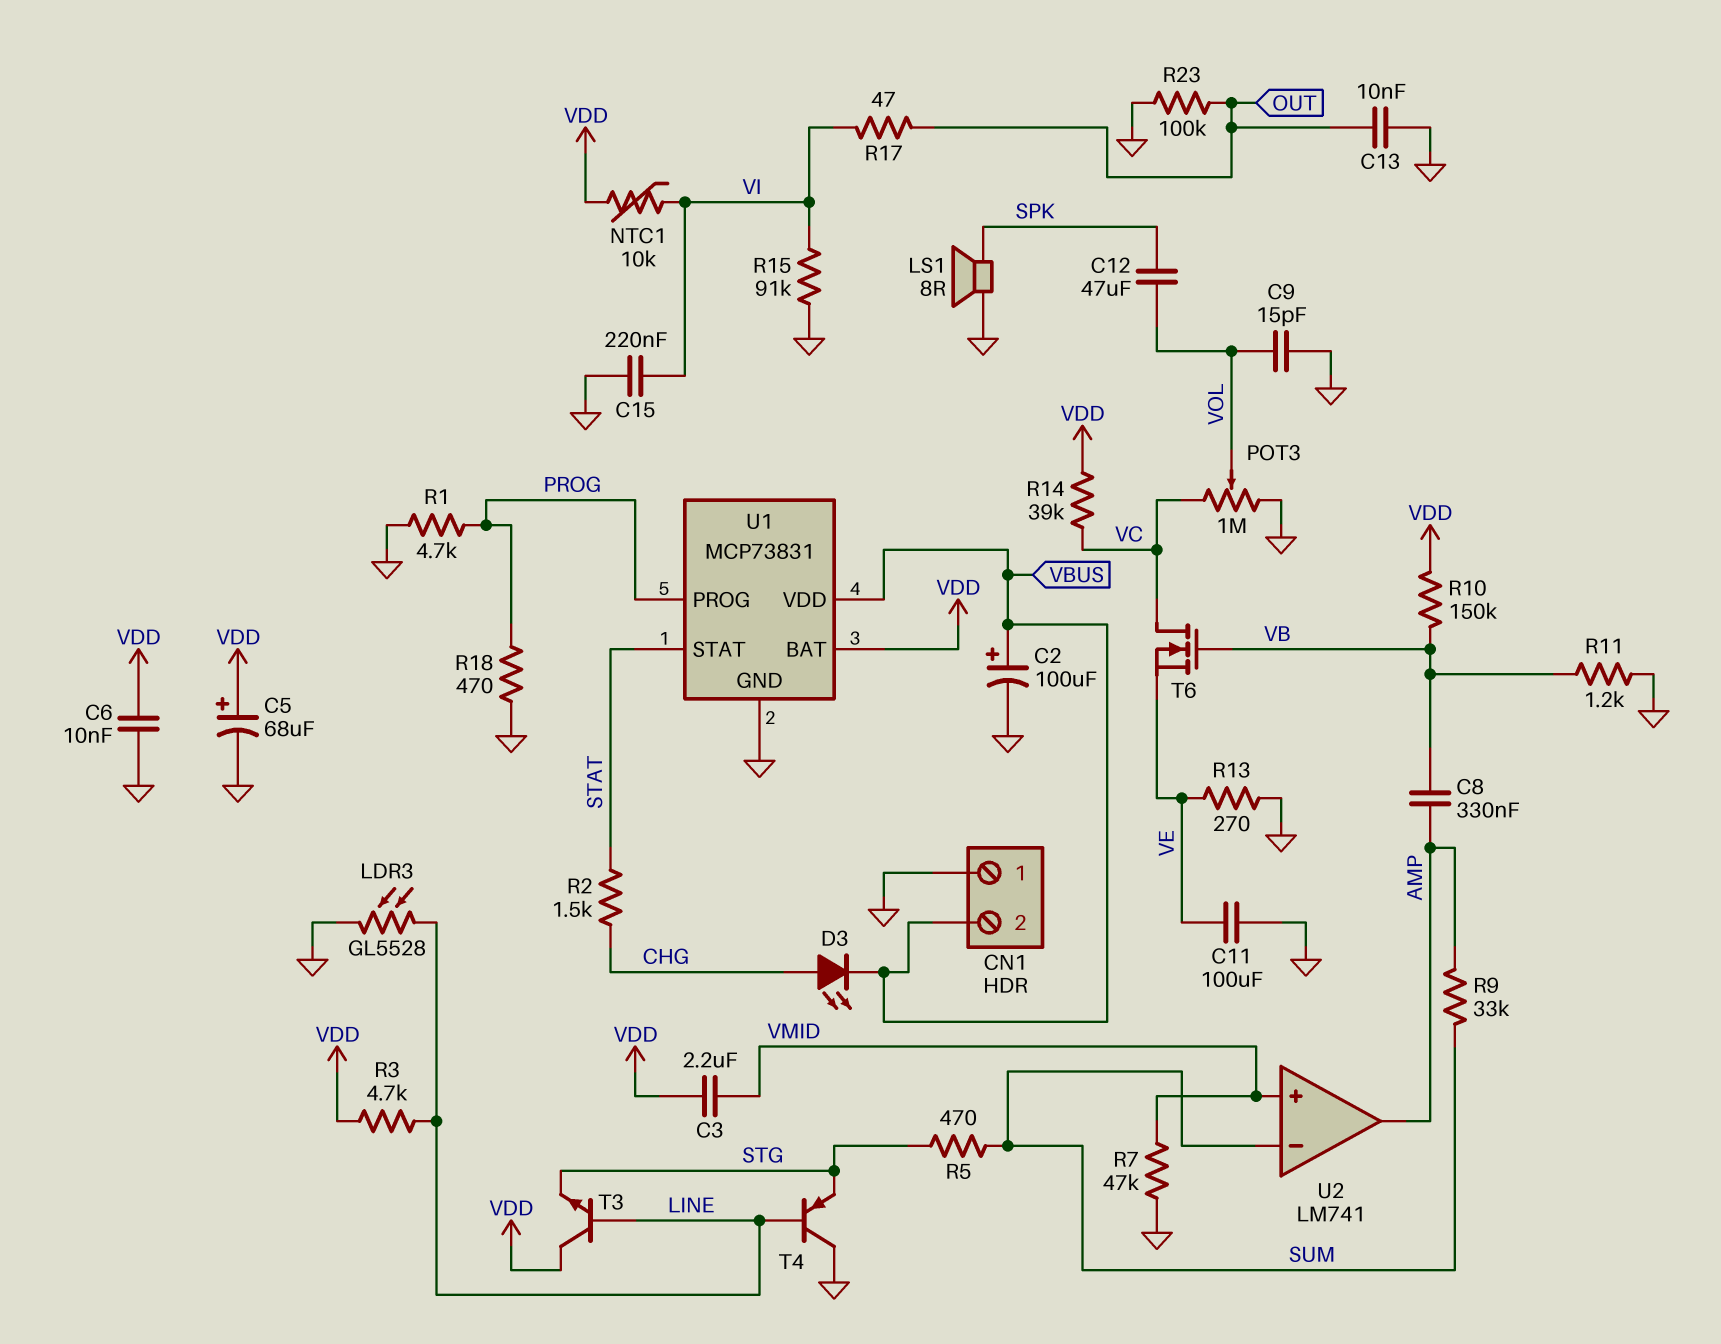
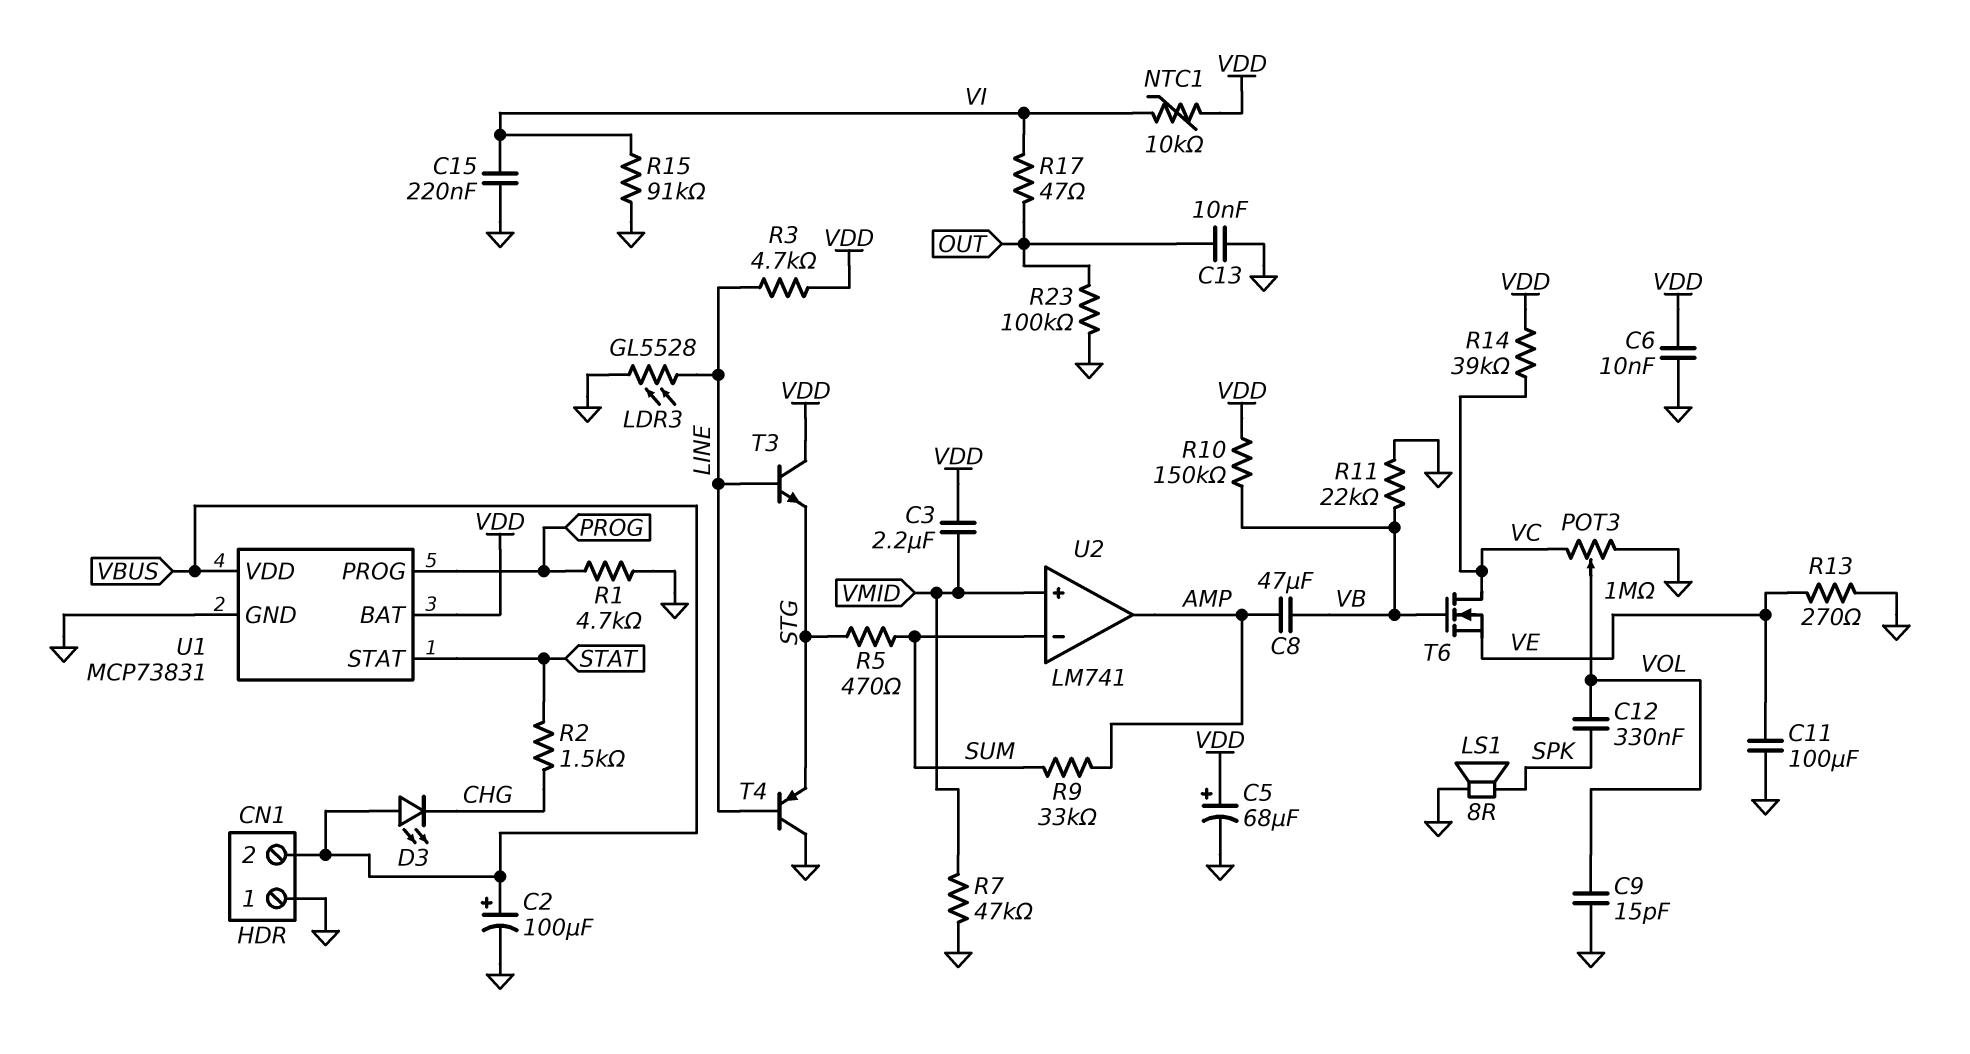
C8: 330nF (AMP, VB) -> 47uF (AMP, VB)
C12: 47uF (SPK, VOL) -> 330nF (SPK, VOL)
D3: LED (A CHG, K VBUS) -> LED (A VBUS, K CHG)
R11: 1.2k (GND, VB) -> 22k (GND, VB)
R18: 470 (GND, PROG) -> none

